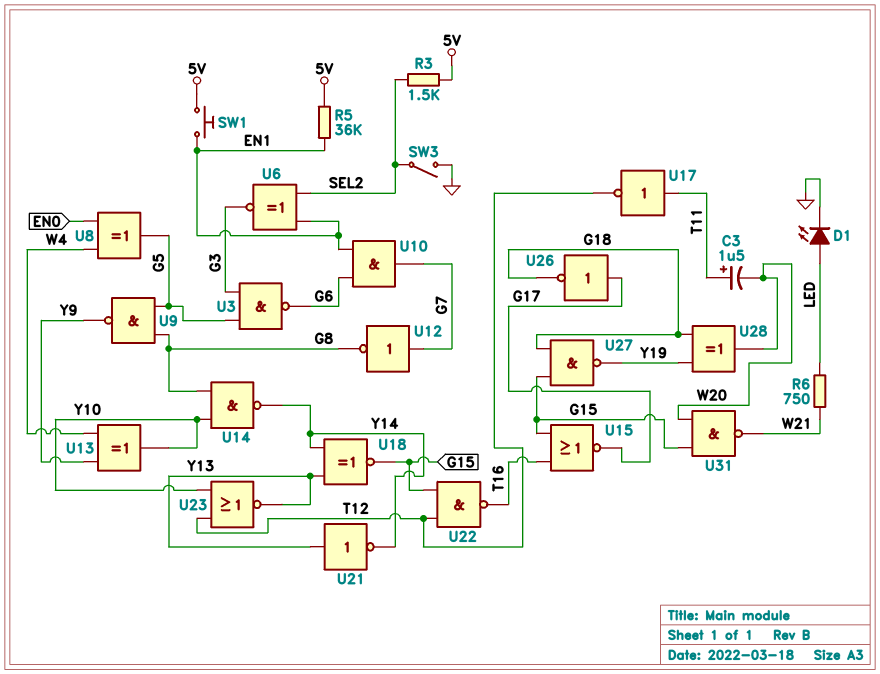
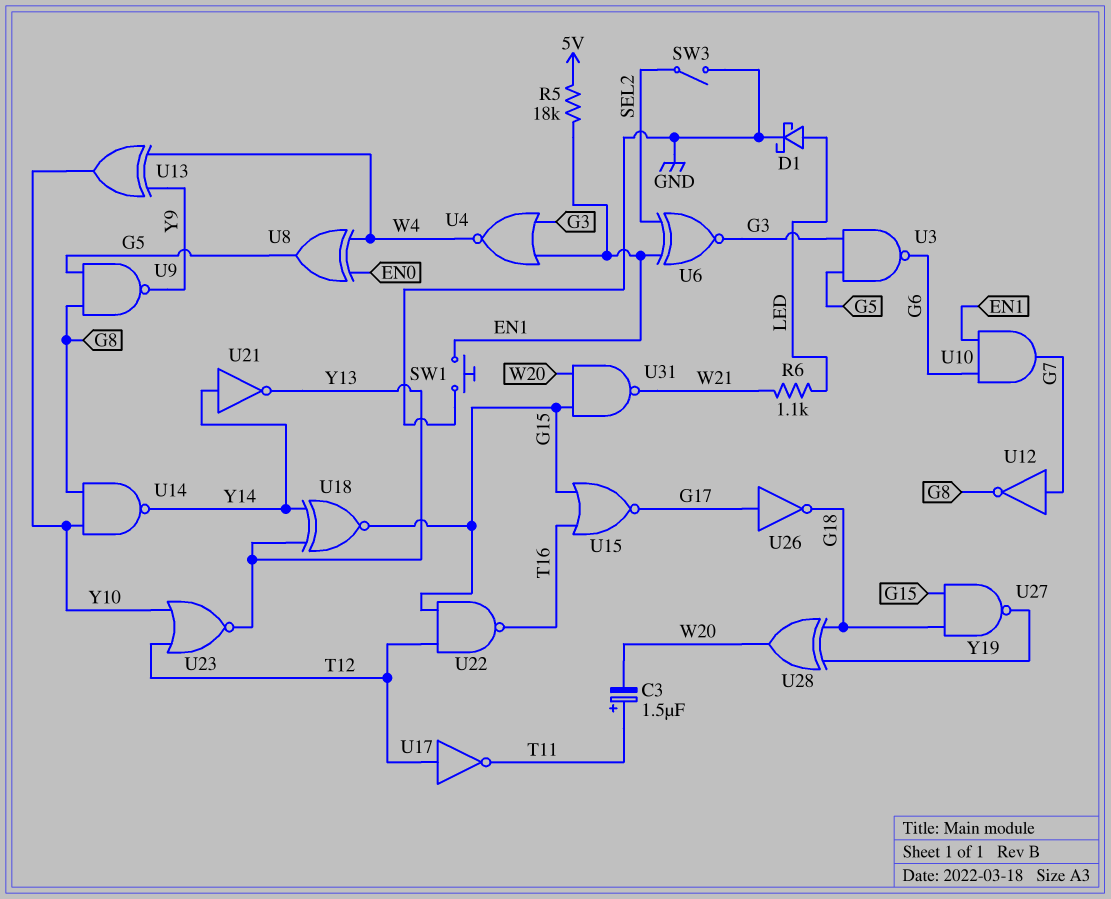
D1: LED (A LED, K GND) -> schottky (A LED, K GND)
R3: 1.5k (5V, SEL2) -> none
R5: 36k (5V, EN1) -> 18k (5V, EN1)
R6: 750 (LED, W21) -> 1.1k (LED, W21)
SW1: button (5V, EN1) -> button (EN1, GND)
U4: none -> NOR (in EN1, in G3, out W4)
U17: NOT (in T11, out T12) -> NOT (in T12, out T11)
U21: NOT (in Y13, out Y14) -> NOT (in Y14, out Y13)

